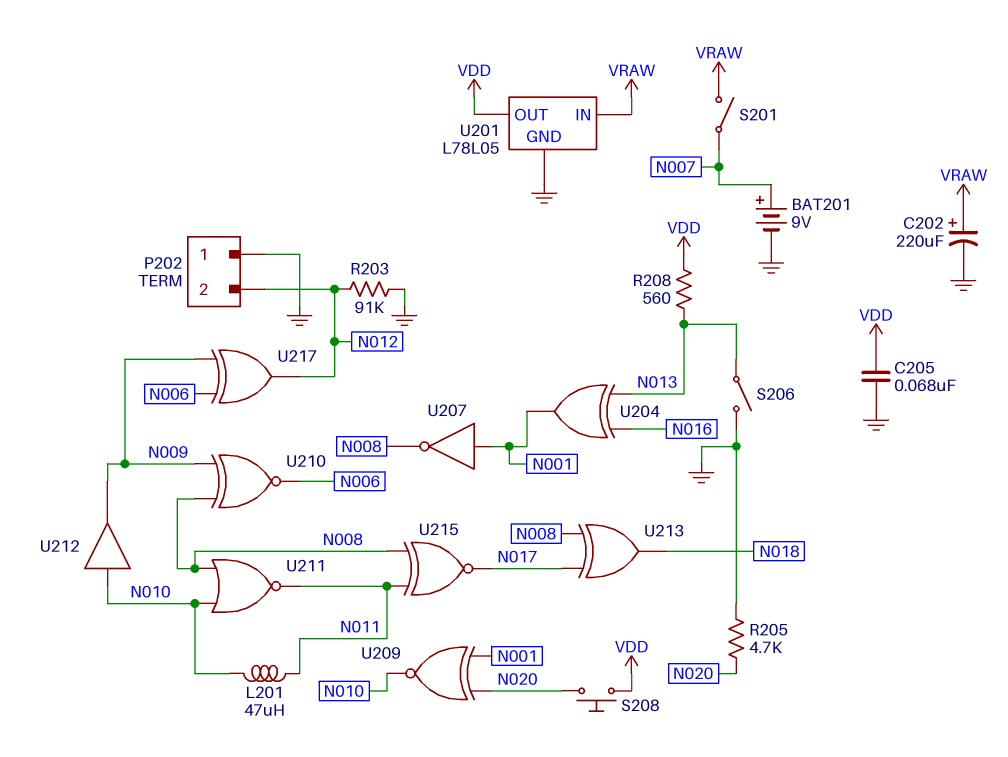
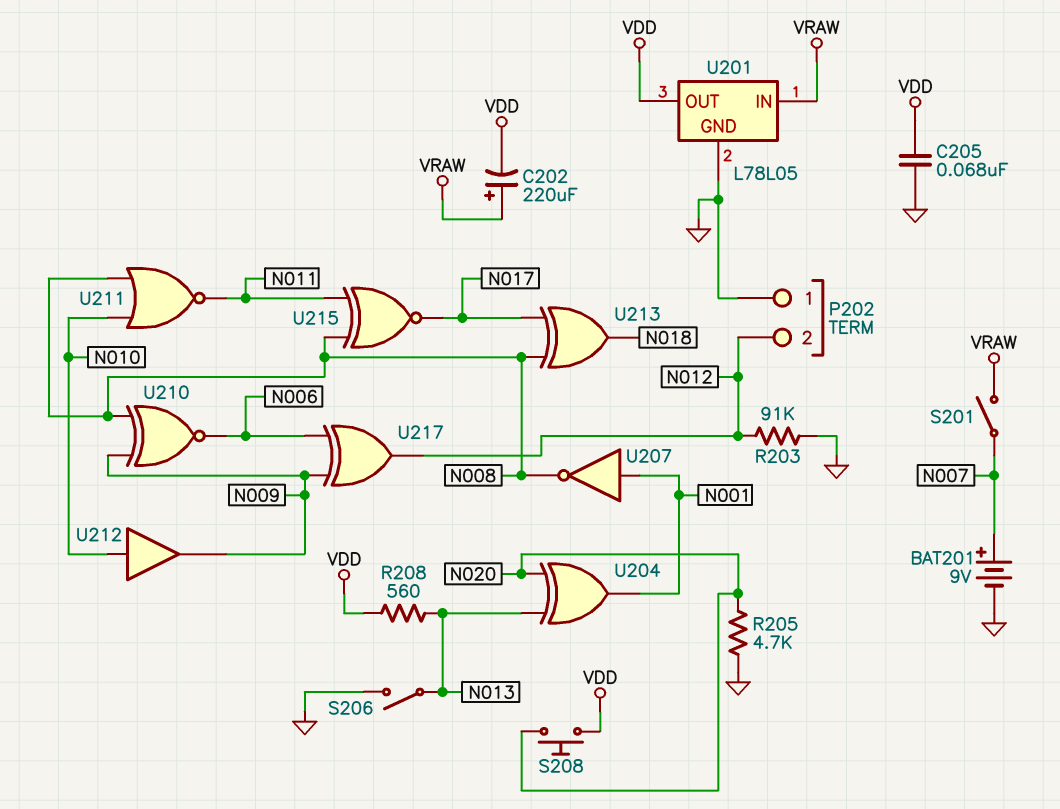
C202: 220uF (plus VRAW, minus GND) -> 220uF (plus VRAW, minus VDD)
L201: 47uH (N010, N011) -> none
U204: XOR (in N013, in N016, out N001) -> XOR (in N013, in N020, out N001)
U209: XNOR (in N001, in N020, out N010) -> none

